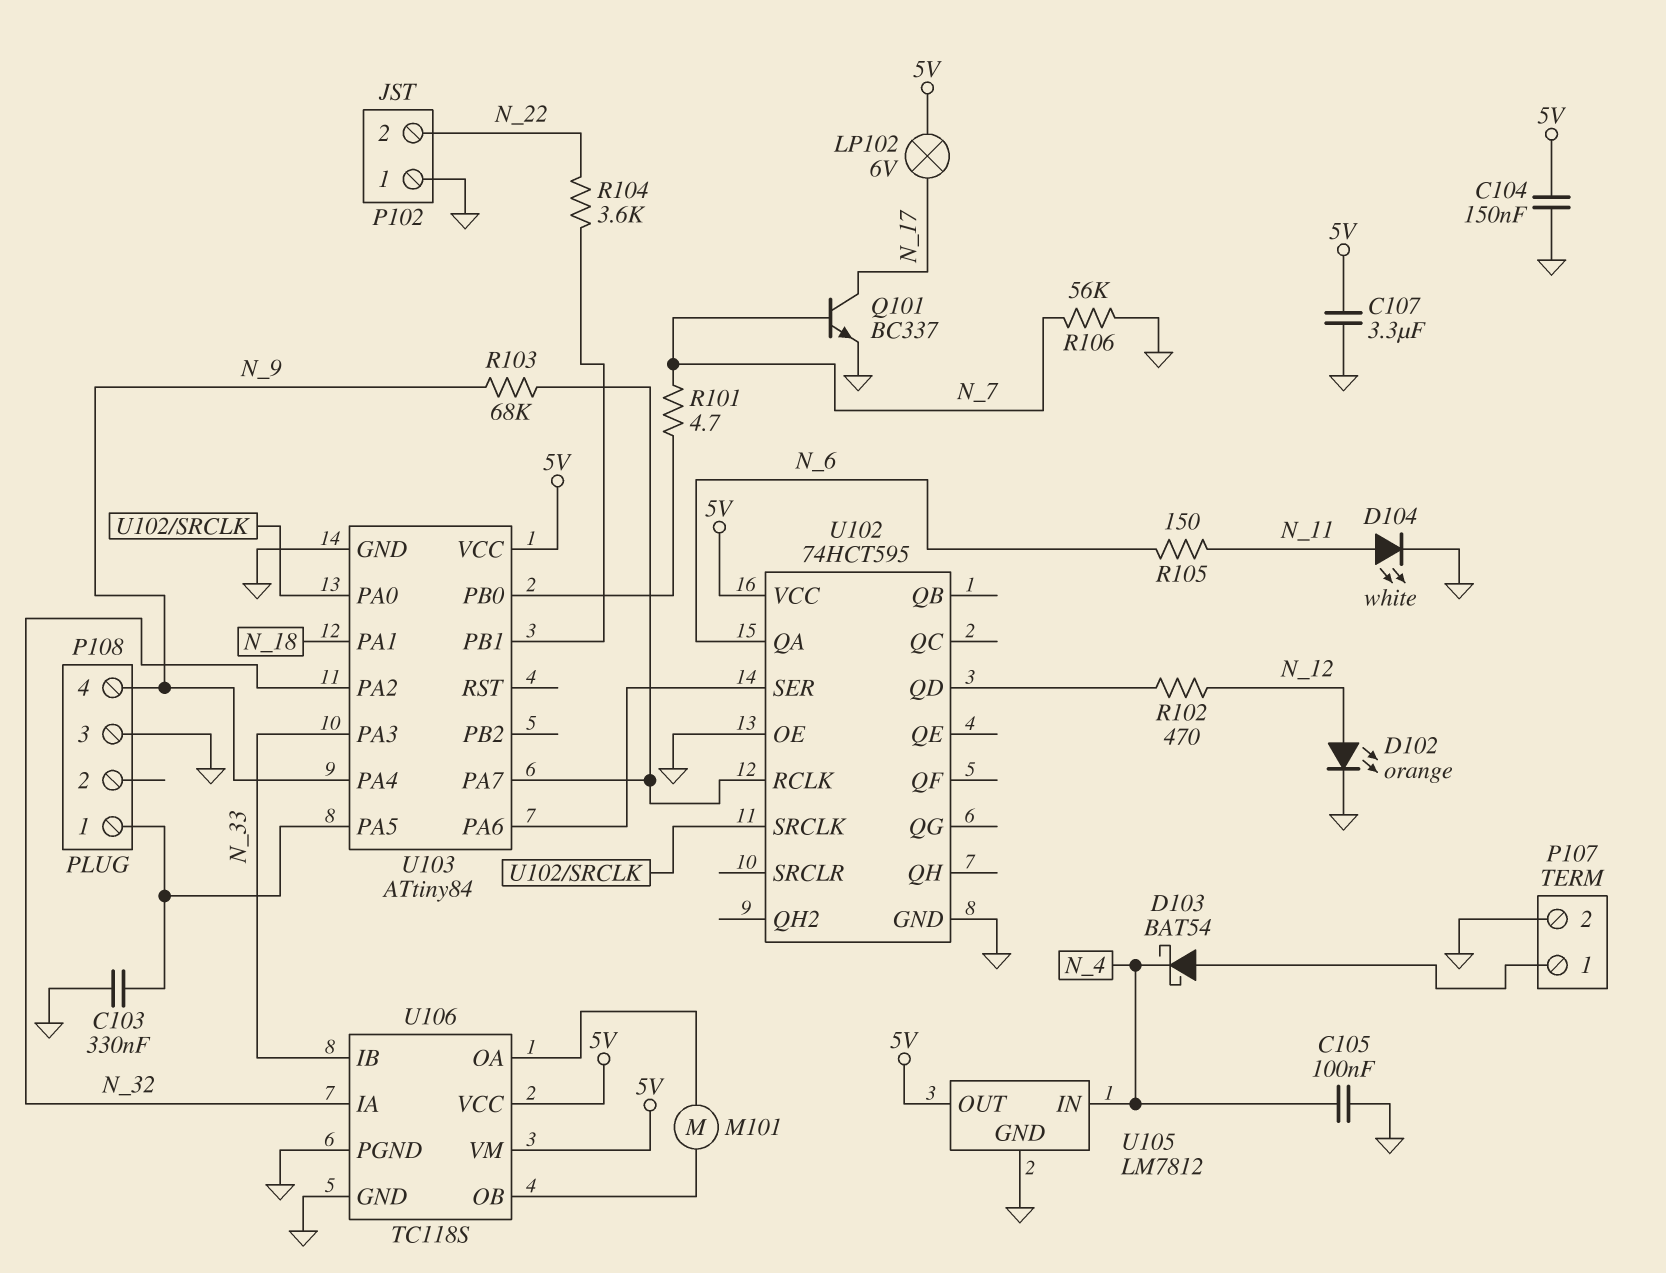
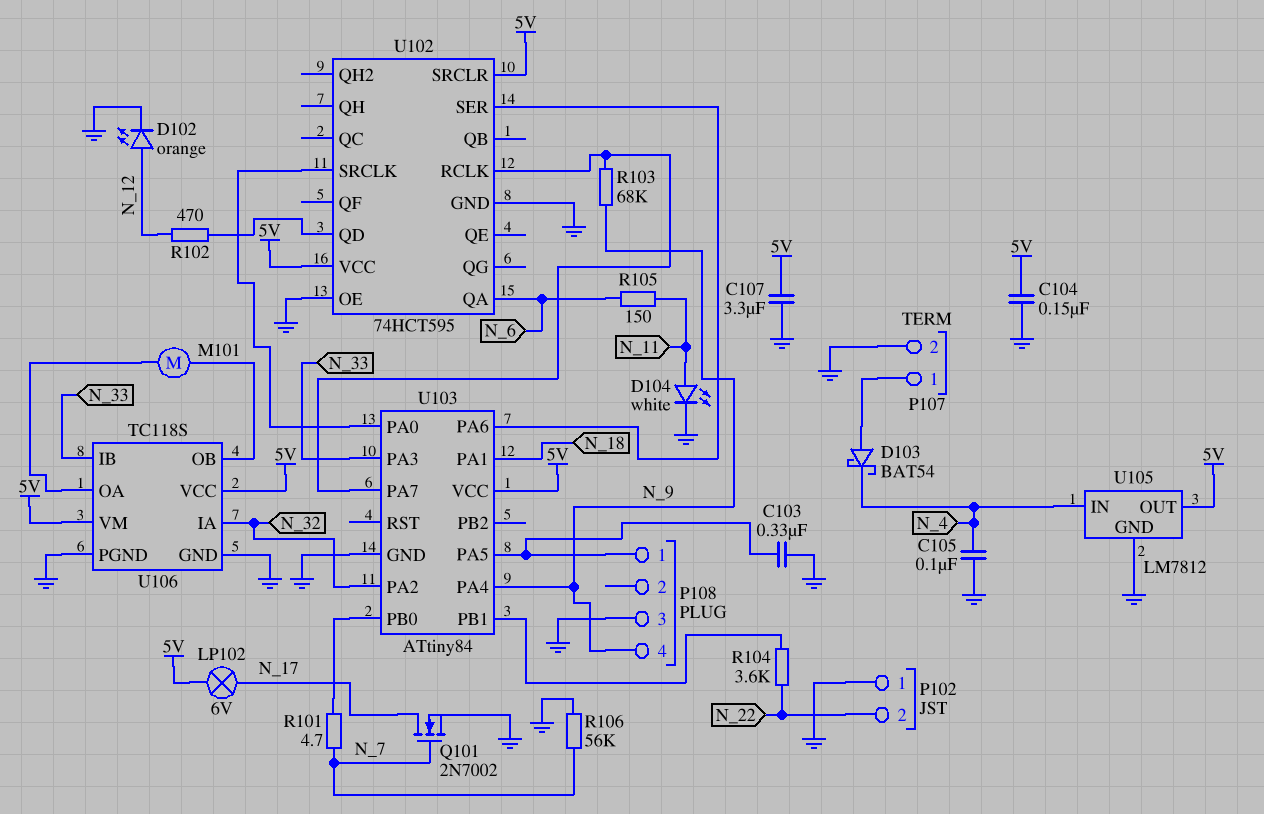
Q101: NPN BC337 (B N_7, C N_17, E GND) -> NMOS 2N7002 (G N_7, D N_17, S GND)
U102 pin SRCLR: none -> 5V

